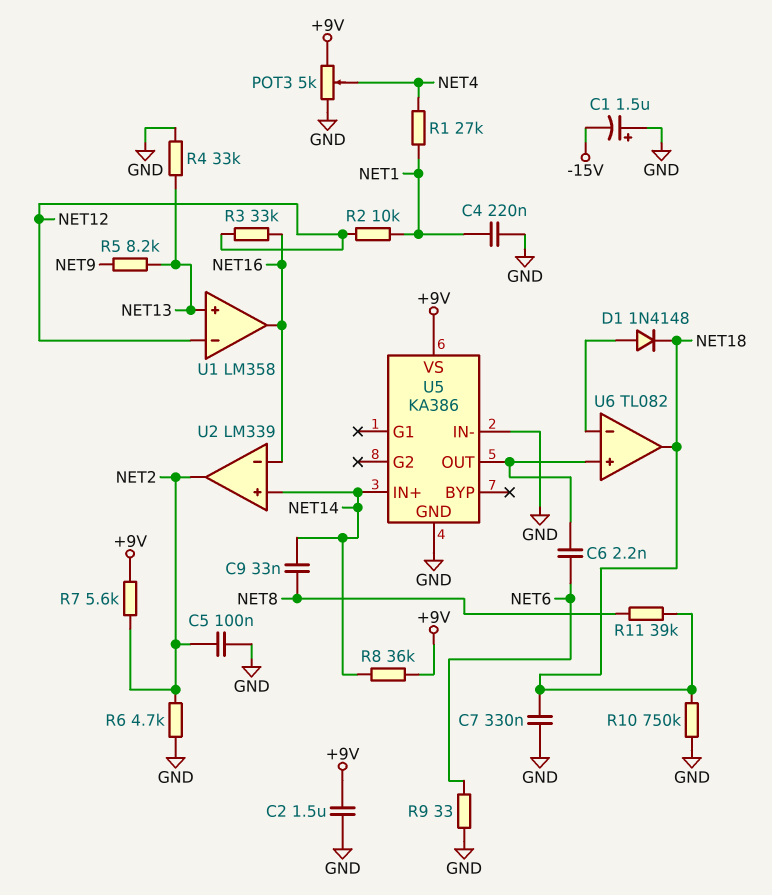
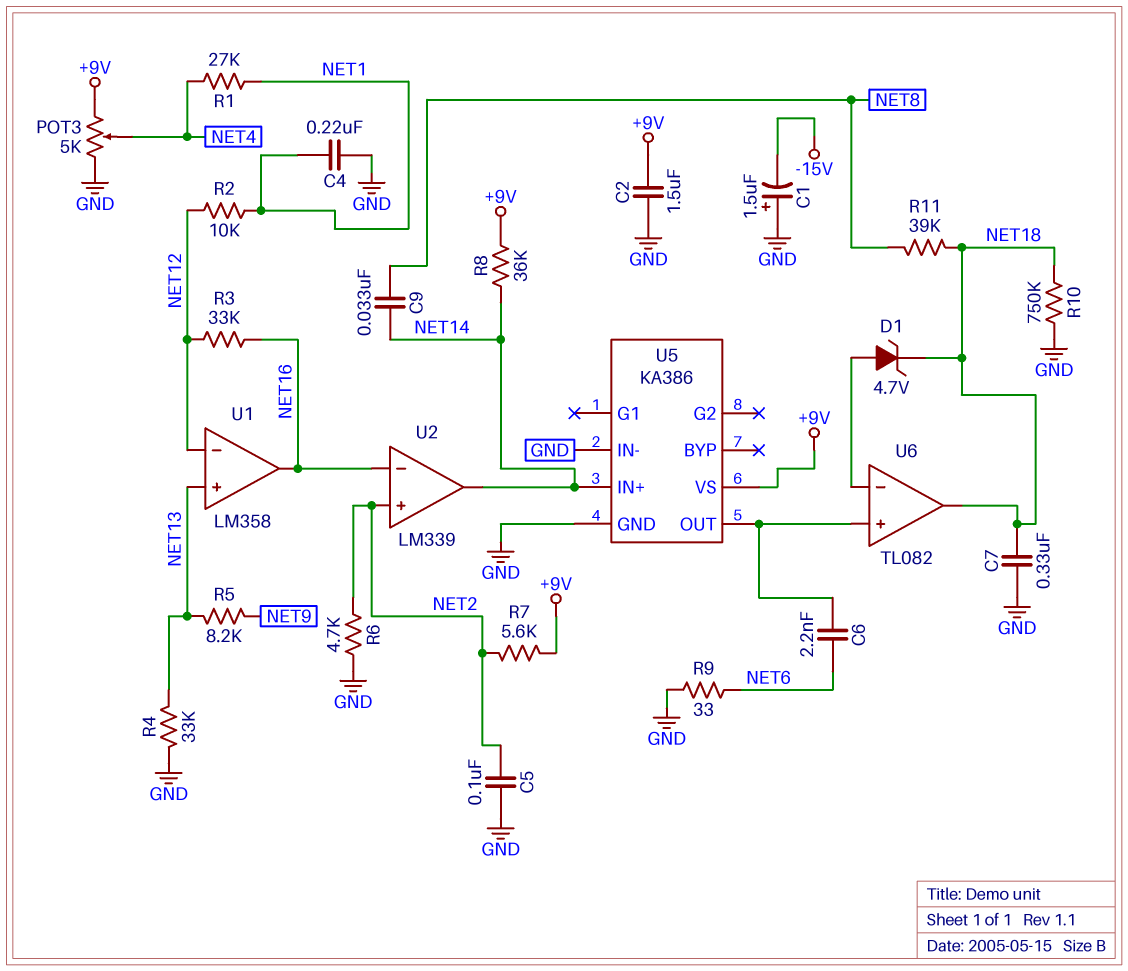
D1: diode 1N4148 (A U6/in-, K NET18) -> zener 4.7V (A U6/in-, K NET18)
U2 pin in+: NET14 -> NET2
U2 pin out: NET2 -> NET14

